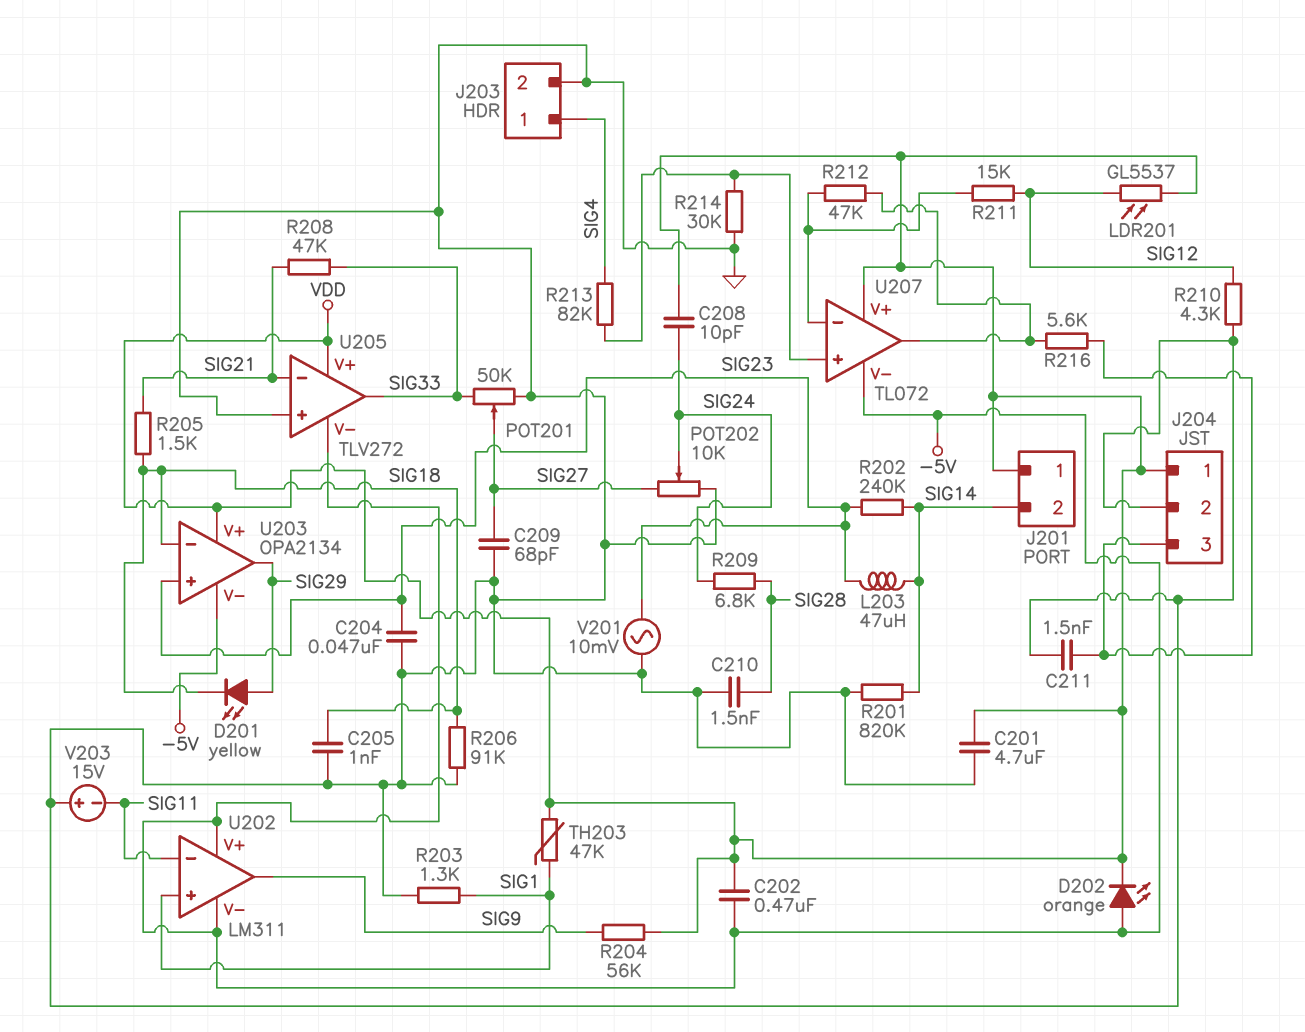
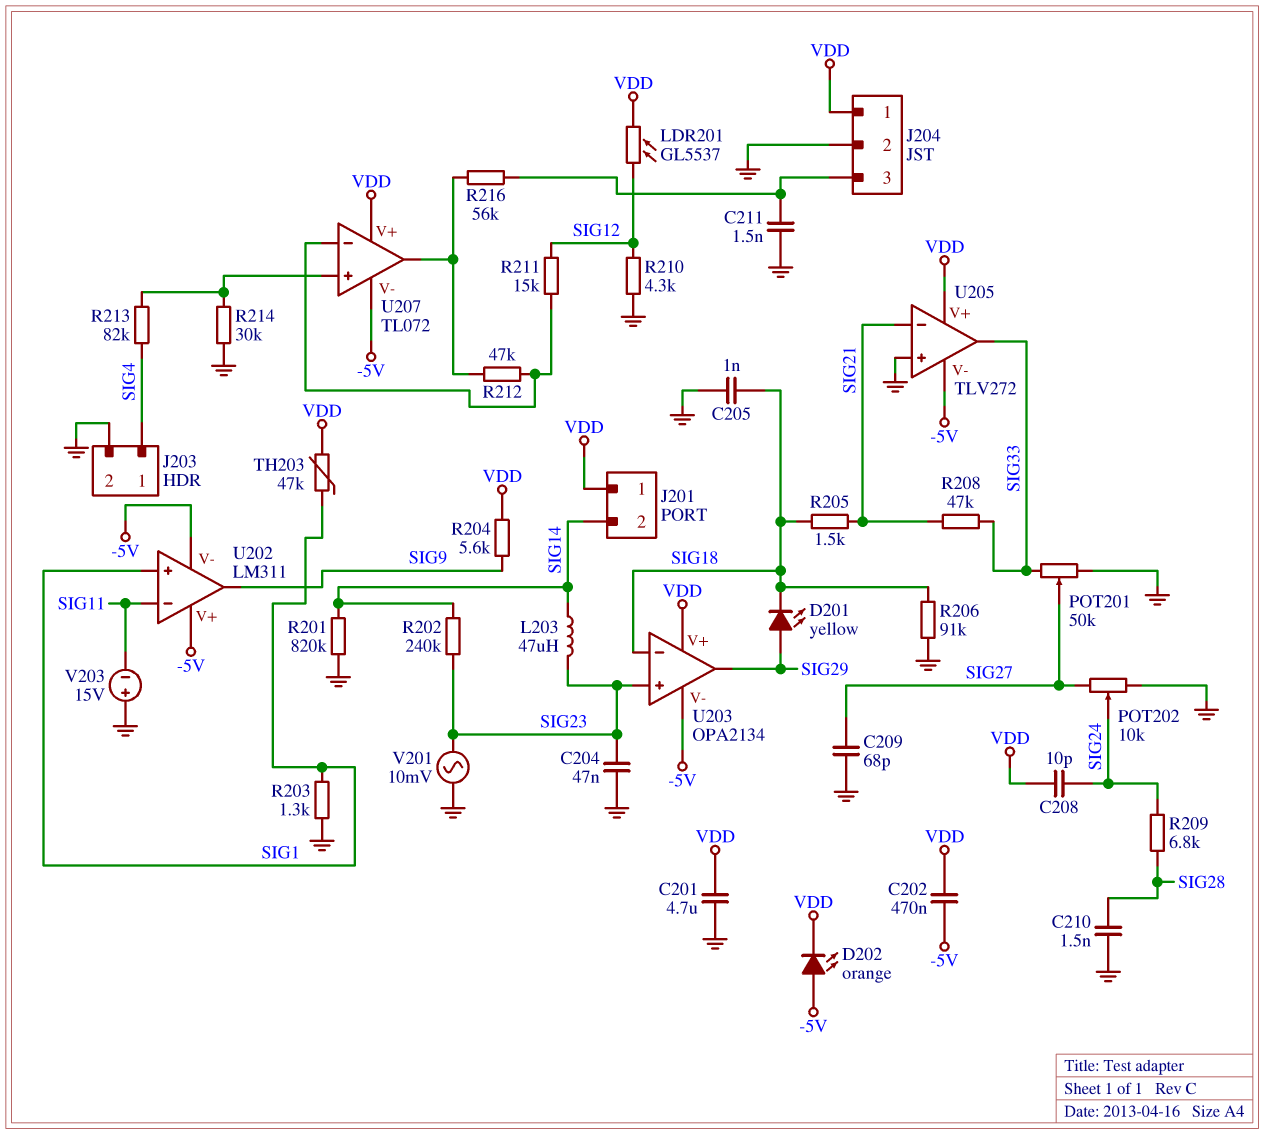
R204: 56k (SIG9, VDD) -> 5.6k (SIG9, VDD)
R216: 5.6k (J204/3, U207/out) -> 56k (J204/3, U207/out)

